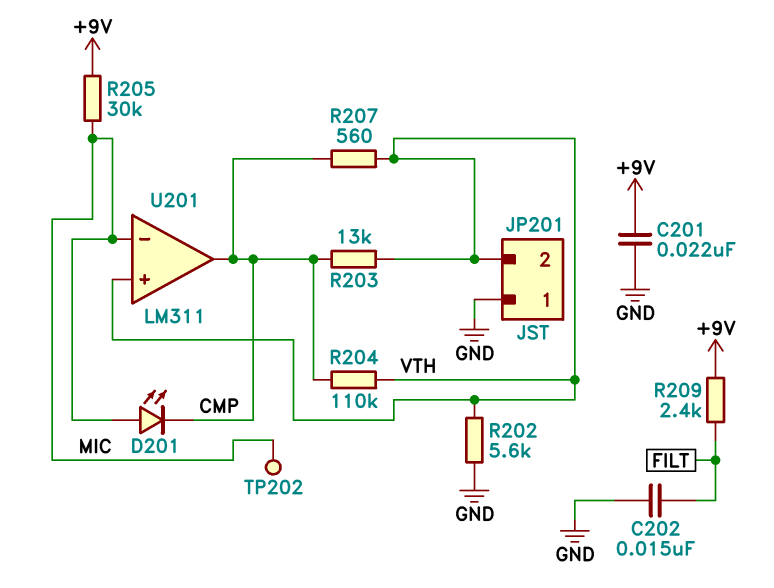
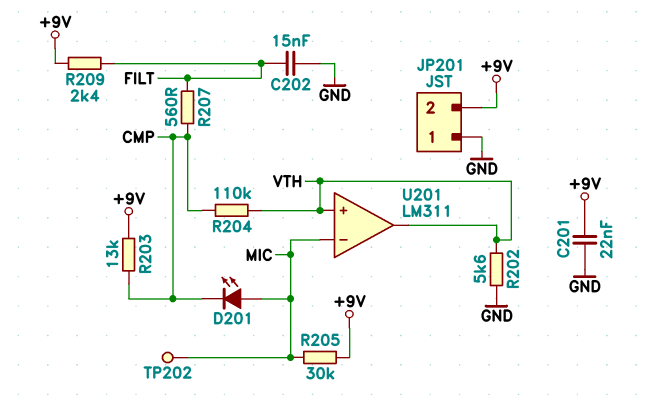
JP201 pin 2: VTH -> +9V
R203: 13k (CMP, VTH) -> 13k (+9V, CMP)
R207: 560 (CMP, VTH) -> 560 (CMP, FILT)
U201 pin out: CMP -> VTH

